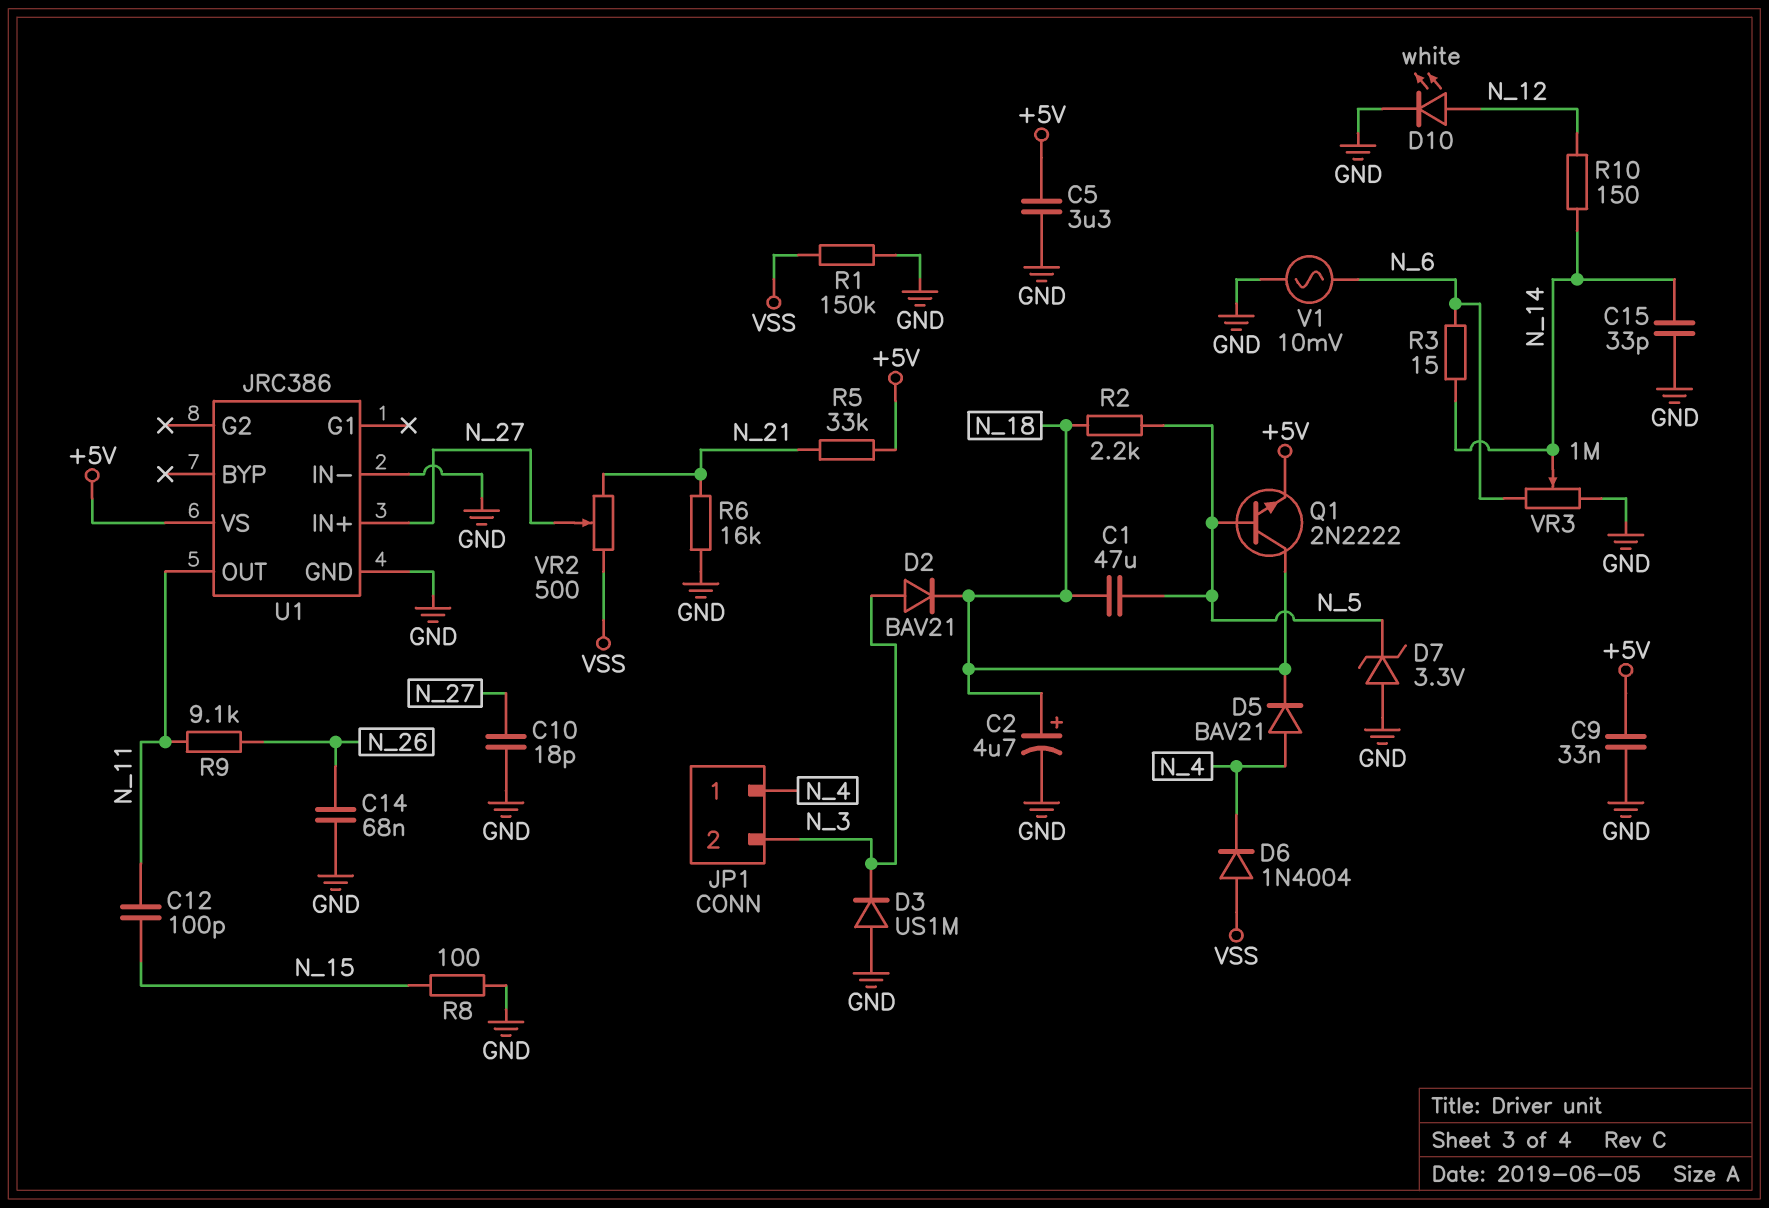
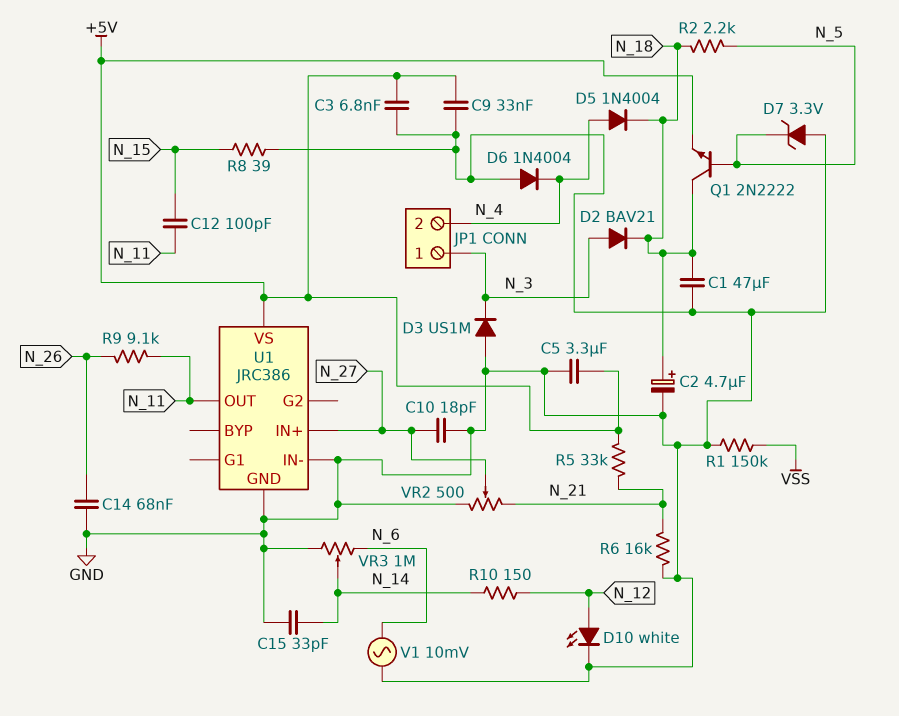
C1: 47uF (N_5, N_18) -> 47uF (GND, N_18)
C3: none -> 6.8nF (+5V, GND)
D5: diode BAV21 (A N_4, K N_18) -> diode 1N4004 (A N_4, K N_18)
D6: diode 1N4004 (A VSS, K N_4) -> diode 1N4004 (A GND, K N_4)
JP1 pin 1: N_4 -> N_3
JP1 pin 2: N_3 -> N_4
R3: 15 (N_6, N_14) -> none
R8: 100 (GND, N_15) -> 39 (GND, N_15)
VR2: 500 (N_21, VSS, wiper N_27) -> 500 (GND, N_21, wiper N_27)

